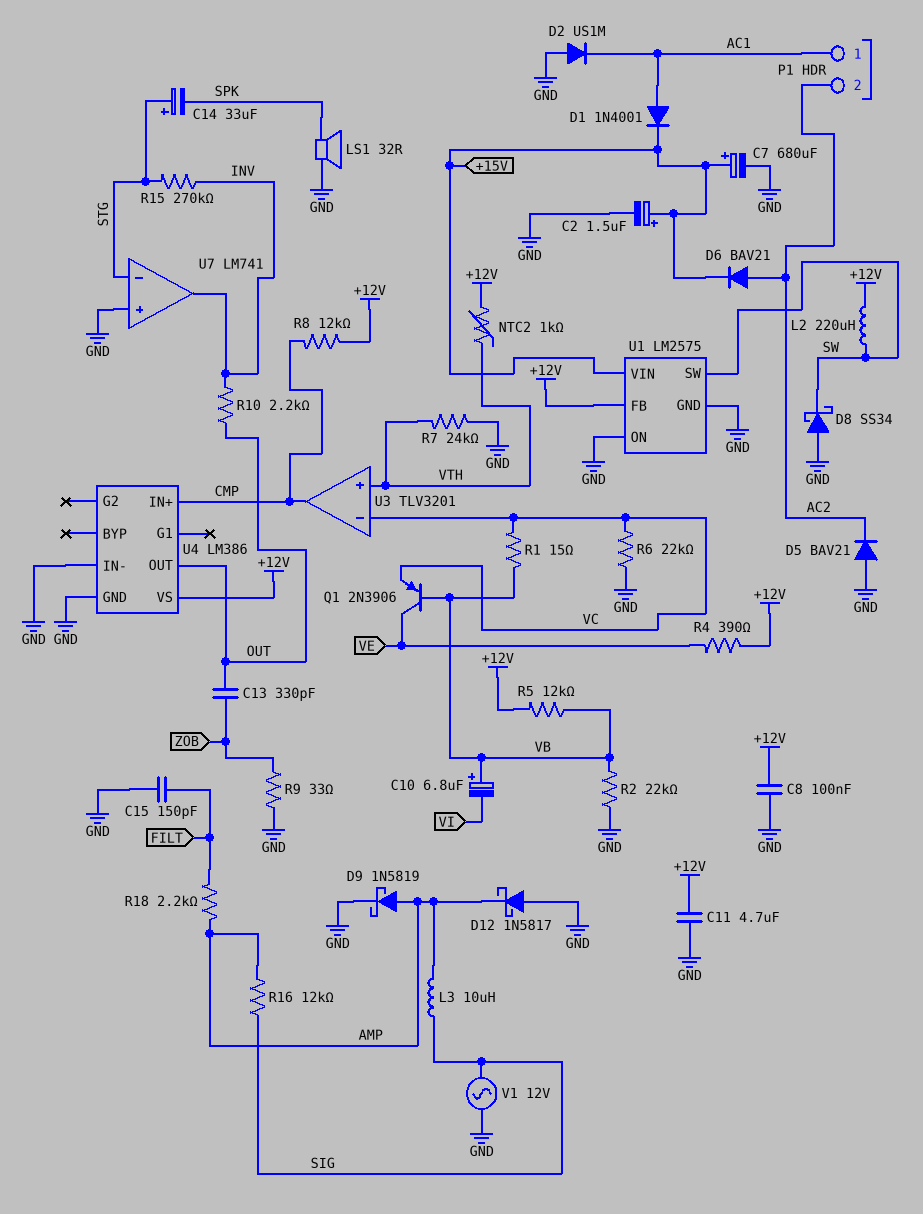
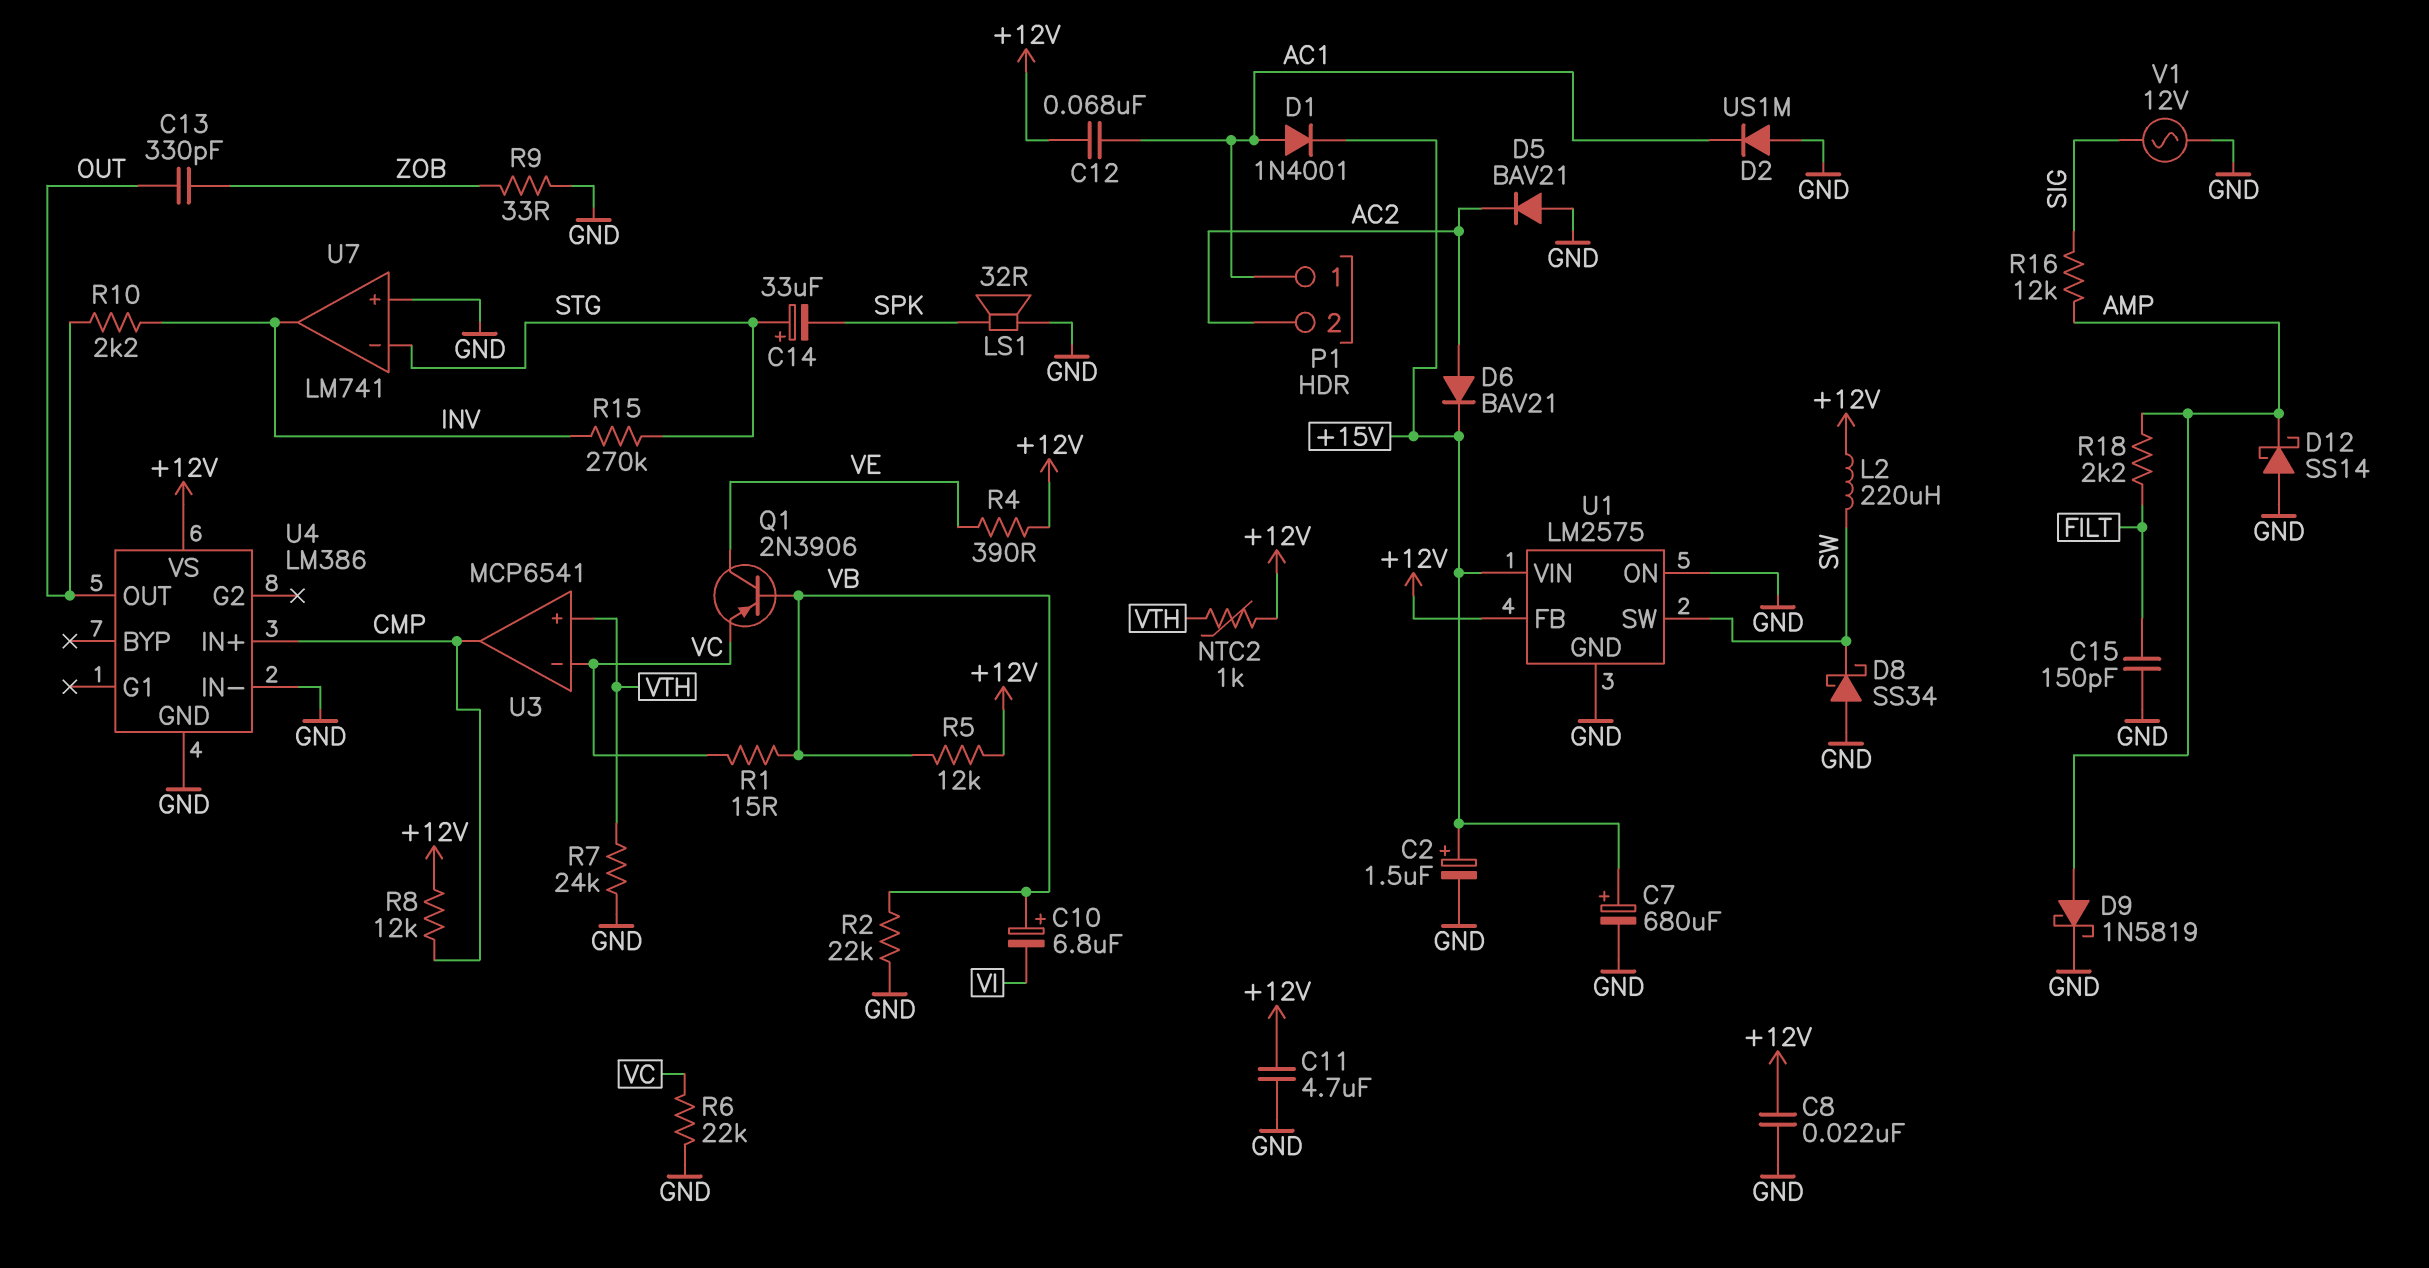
C8: 100nF (+12V, GND) -> 22nF (+12V, GND)
C12: none -> 68nF (+12V, AC1)
D12: schottky 1N5817 (A GND, K AMP) -> schottky SS14 (A GND, K AMP)
L3: 10uH (AMP, SIG) -> none
U3: TLV3201 -> MCP6541

